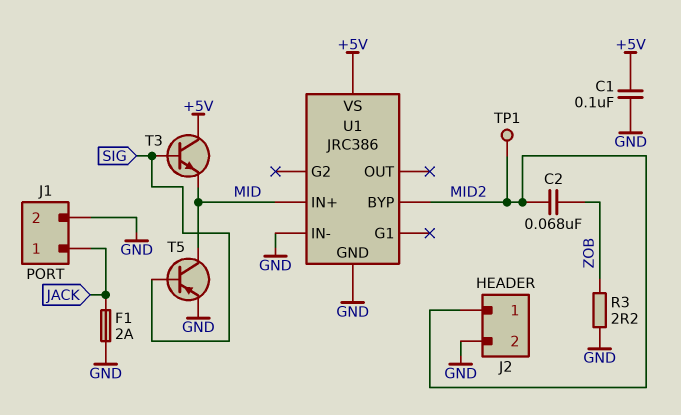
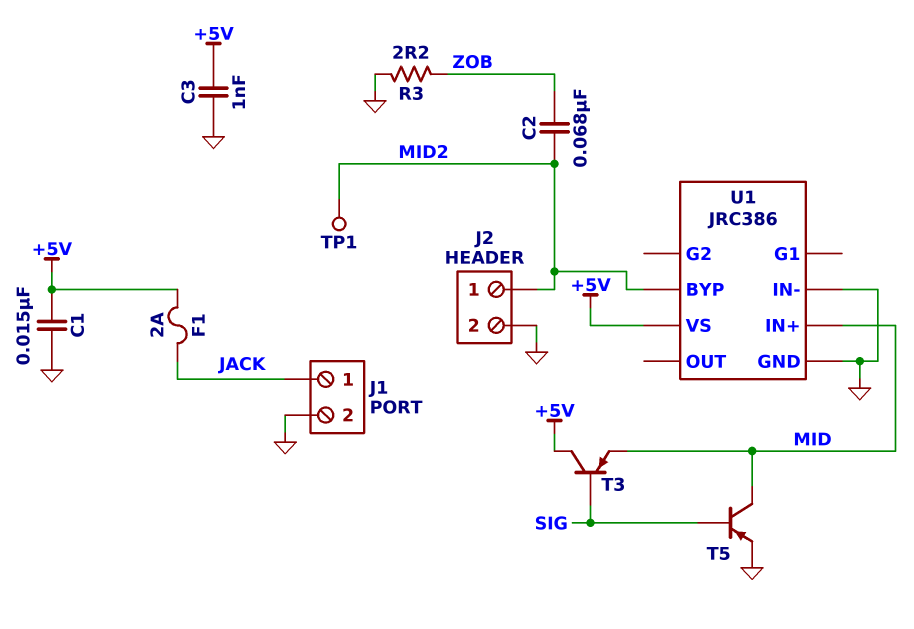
C1: 100nF (+5V, GND) -> 15nF (+5V, GND)
C3: none -> 1nF (+5V, GND)
F1: 2A (GND, JACK) -> 2A (+5V, JACK)
T3: NPN (B SIG, C +5V, E MID) -> PNP (B SIG, C +5V, E MID)

